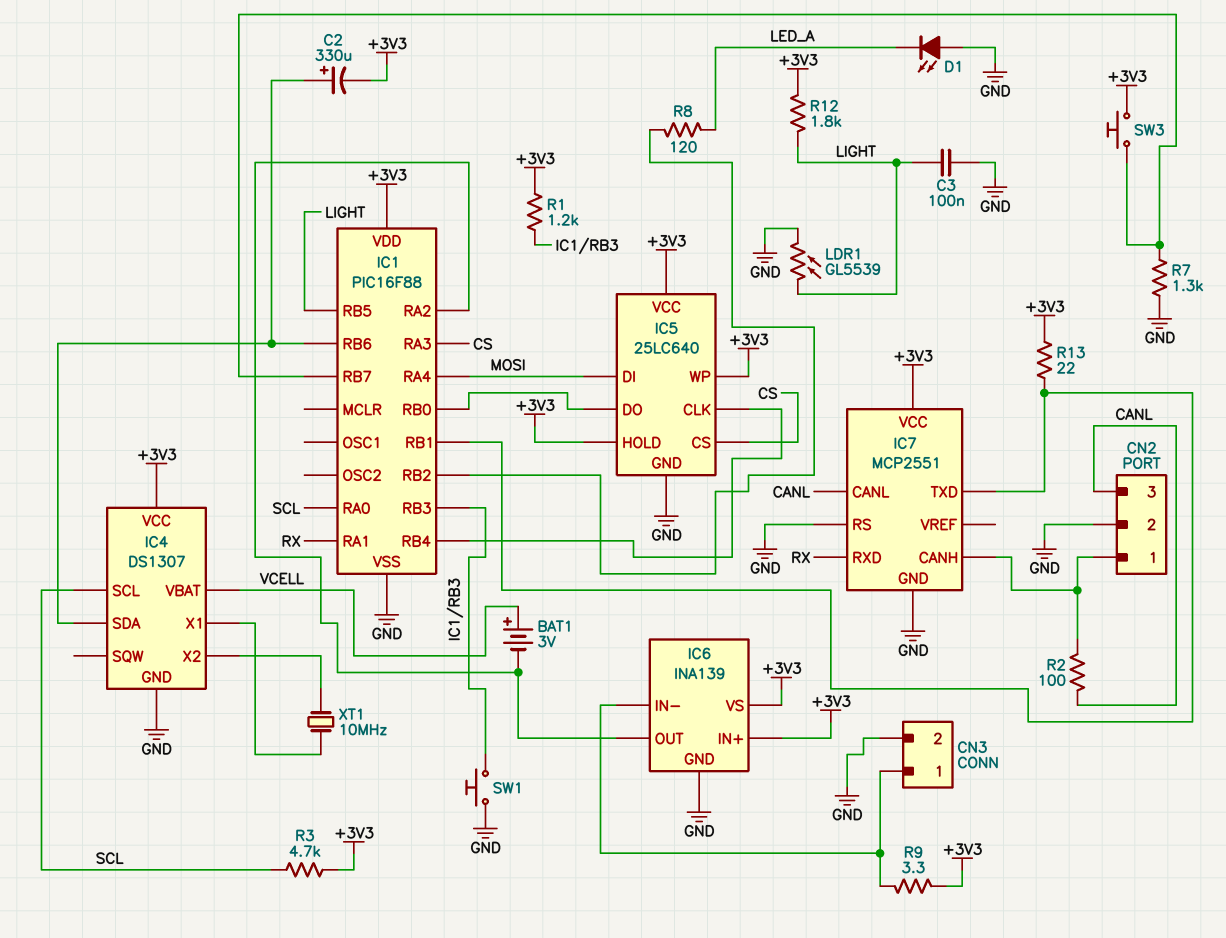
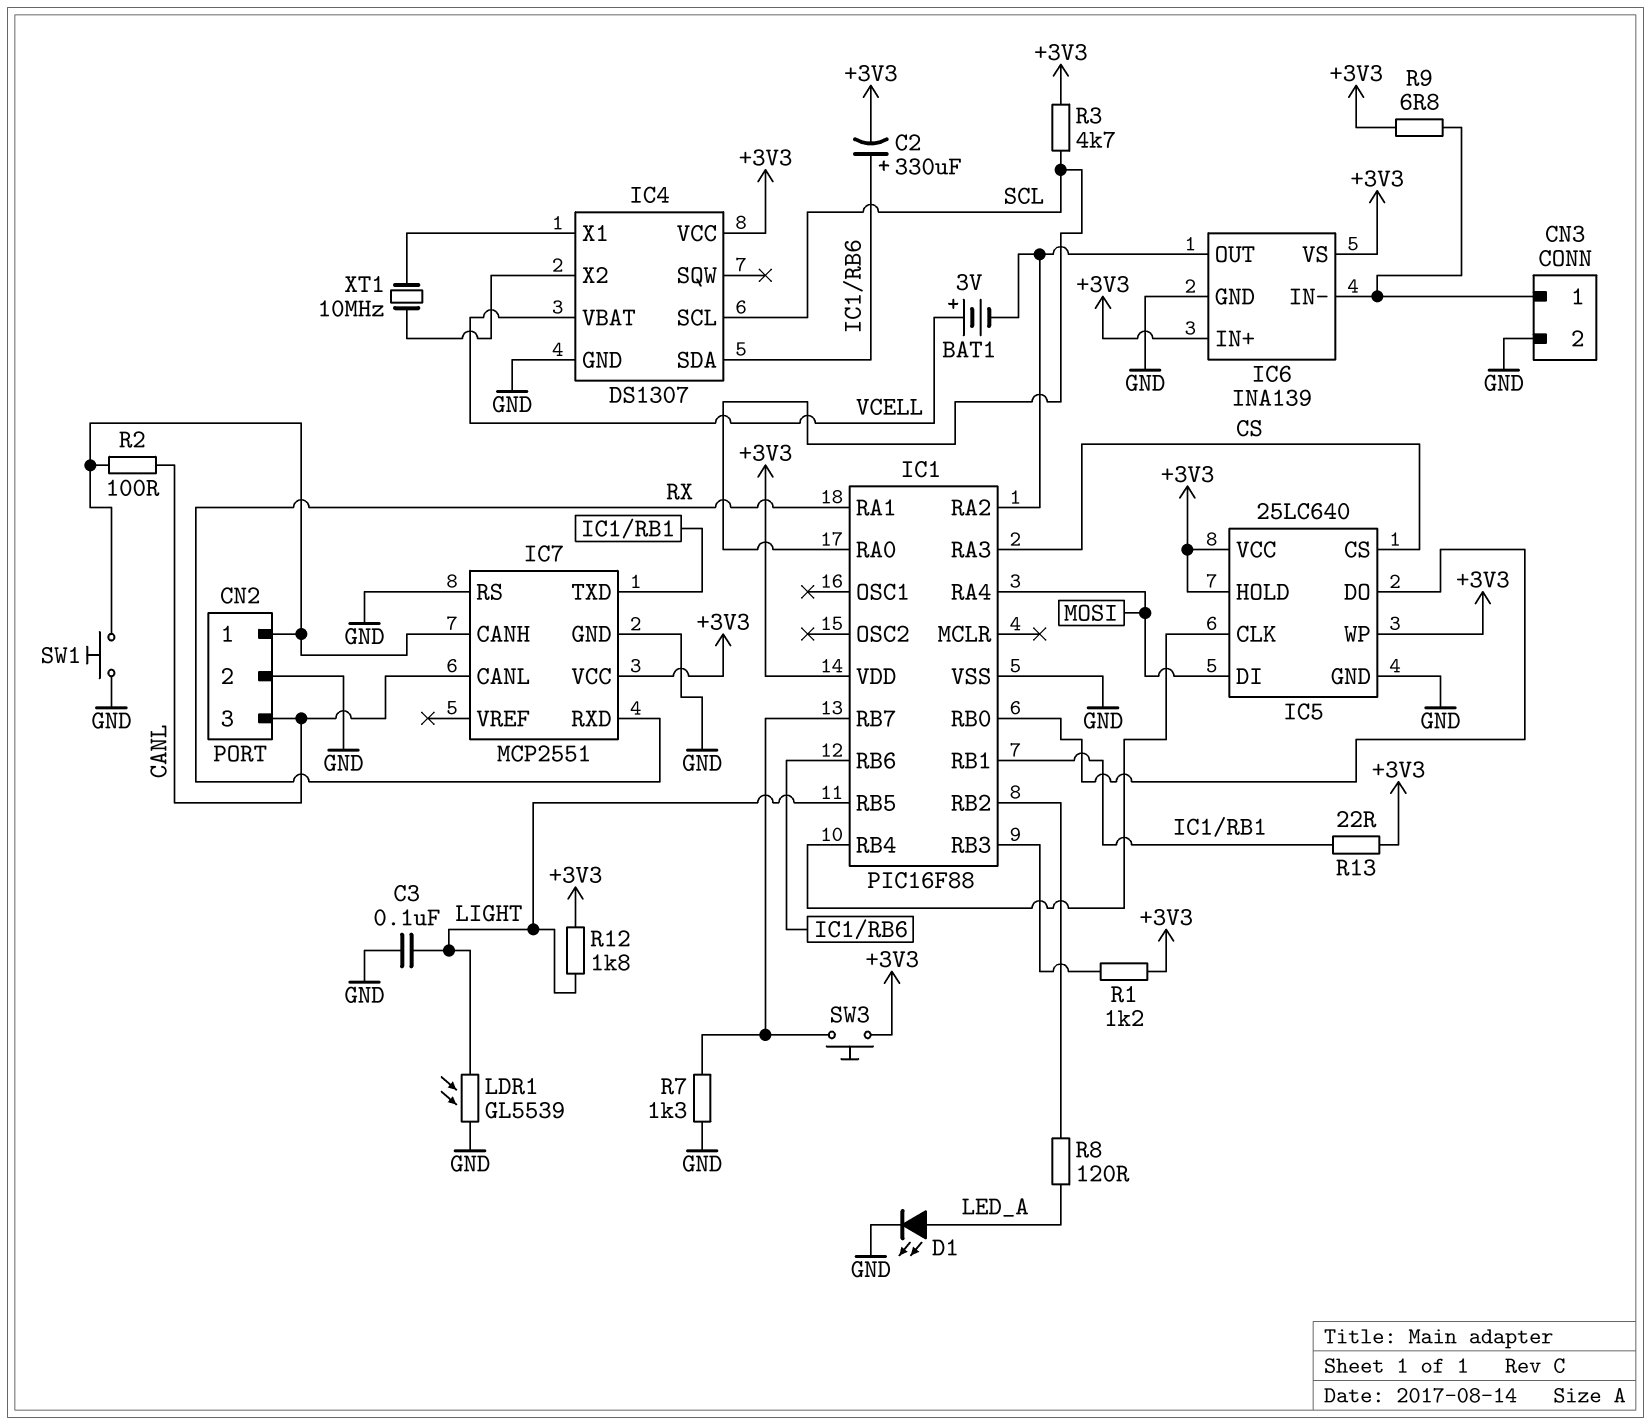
D1: LED (A GND, K LED_A) -> LED (A LED_A, K GND)
R9: 3.3 (+3V3, CN3/1) -> 6.8 (+3V3, CN3/1)
SW1: button (GND, IC1/RB3) -> button (CN2/1, GND)

